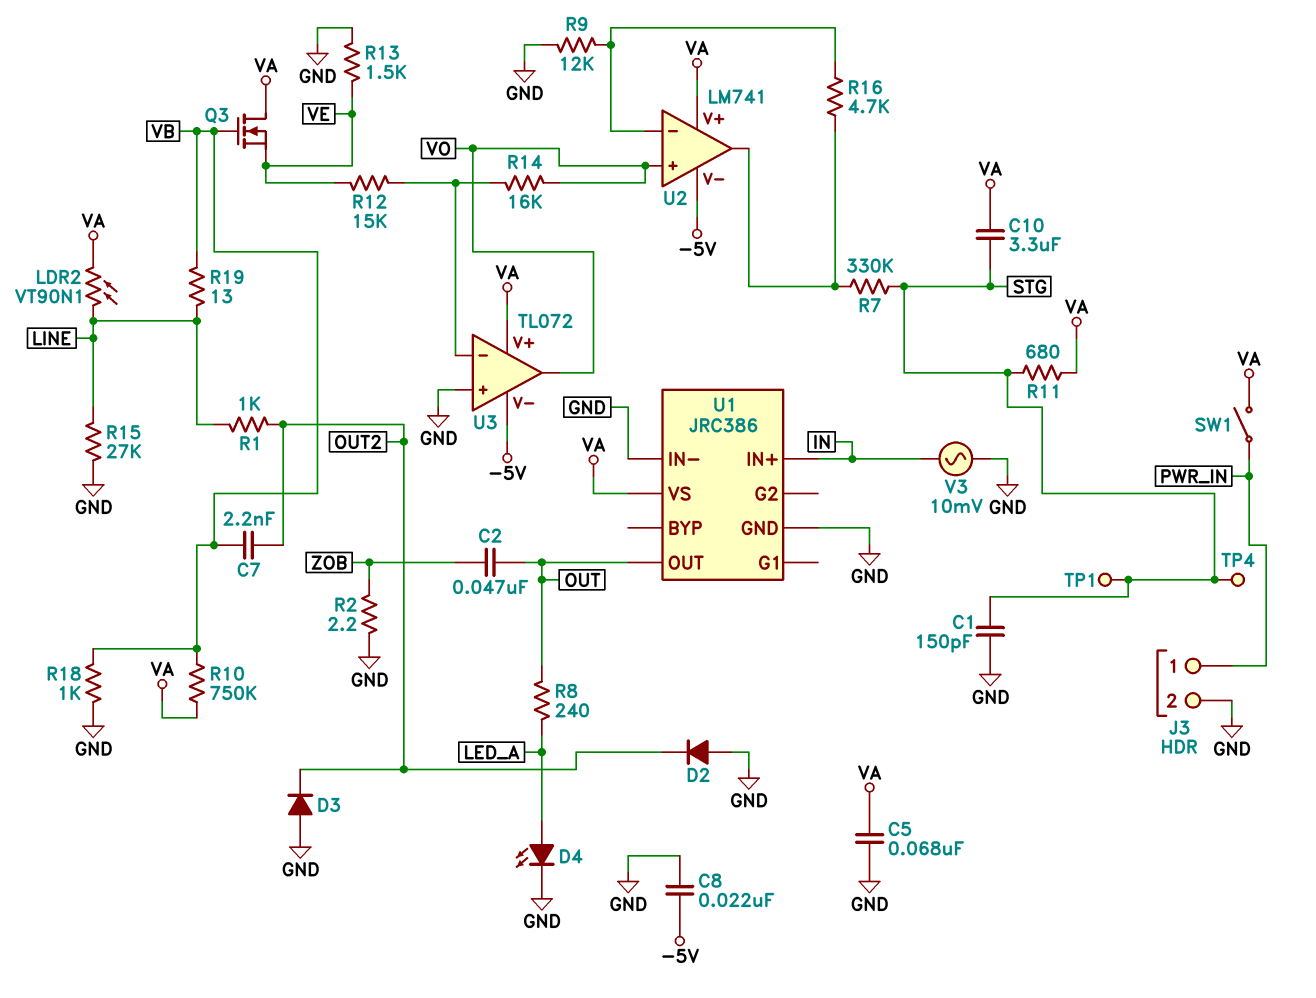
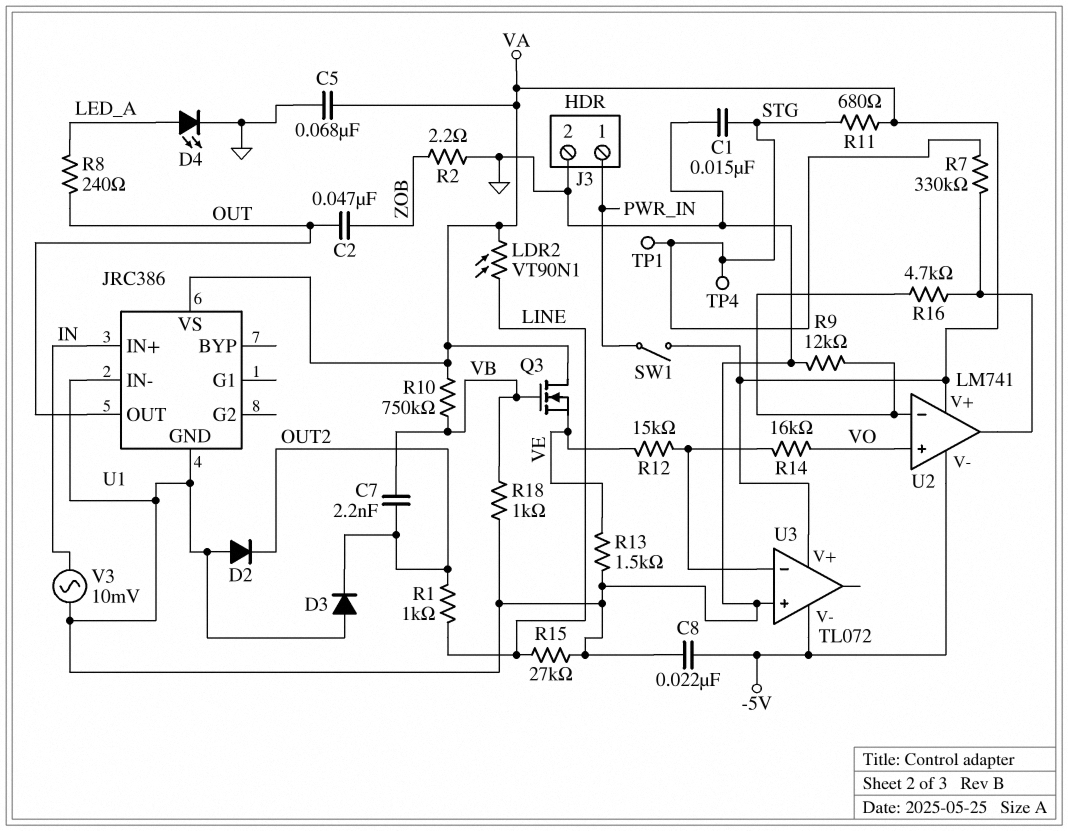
C1: 150pF (GND, STG) -> 15nF (GND, STG)
C10: 3.3uF (STG, VA) -> none
R19: 13 (LINE, VB) -> none
U3 pin out: VO -> none

